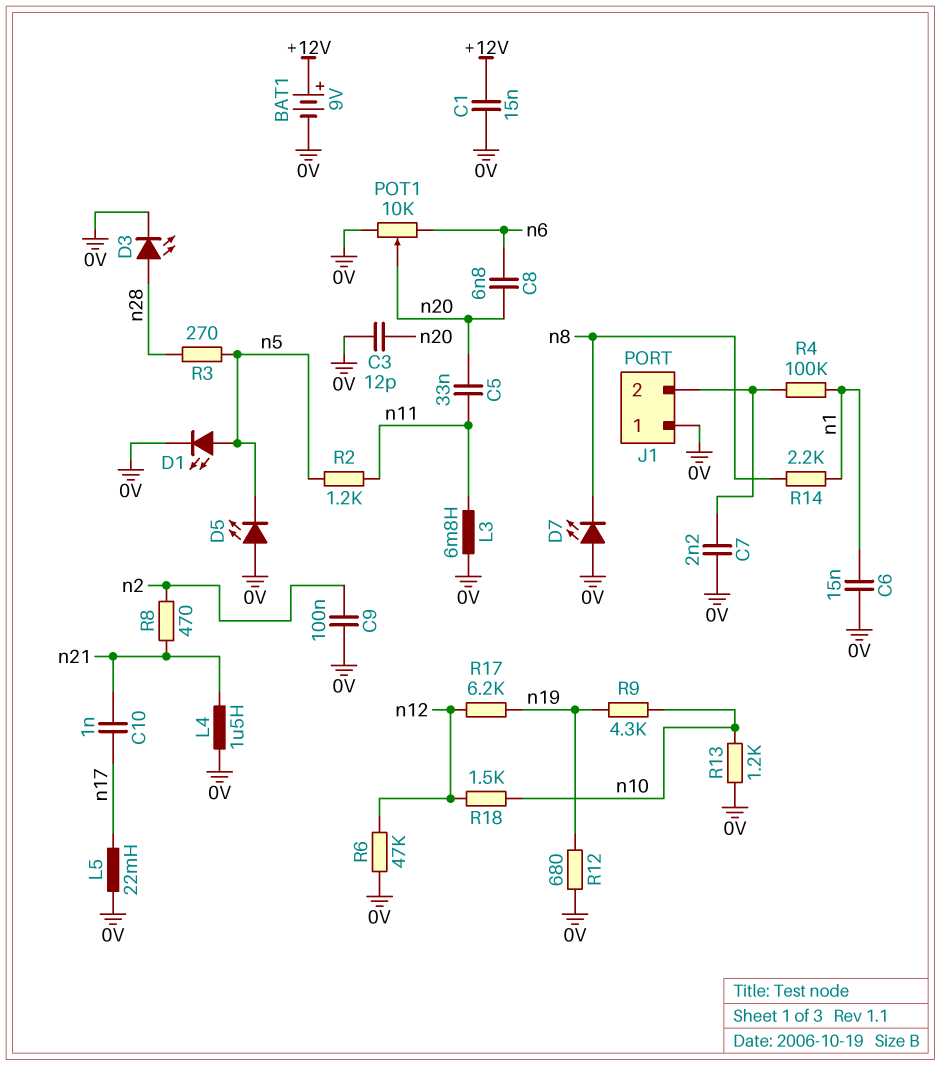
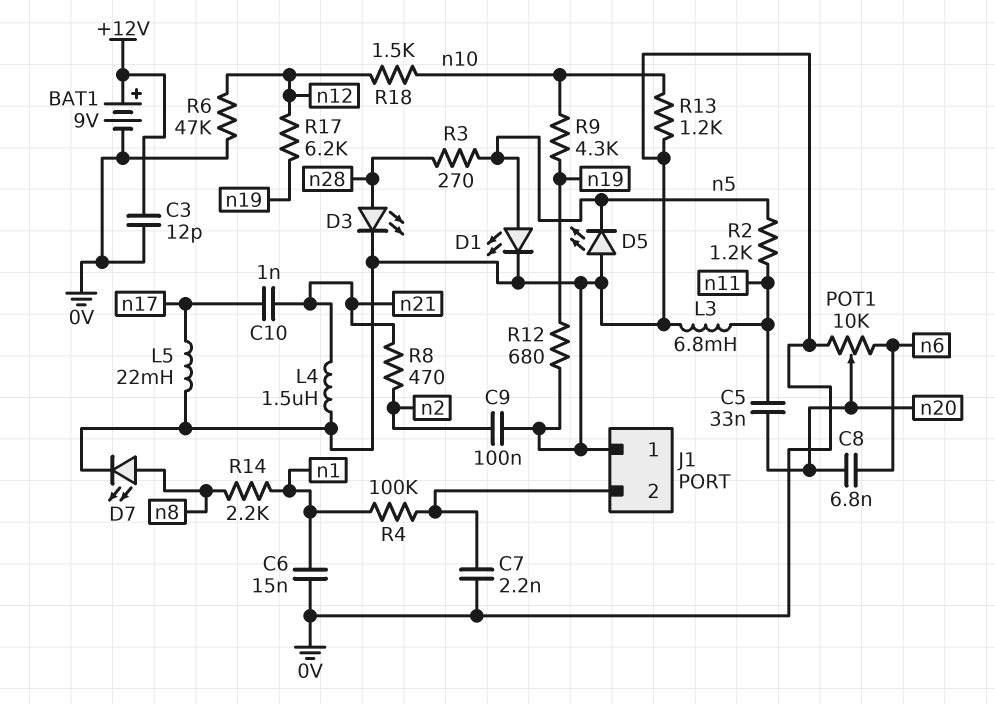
C1: 15nF (+12V, 0V) -> none
C3: 12pF (0V, n20) -> 12pF (+12V, 0V)
D7: LED (A 0V, K n8) -> LED (A n8, K 0V)

